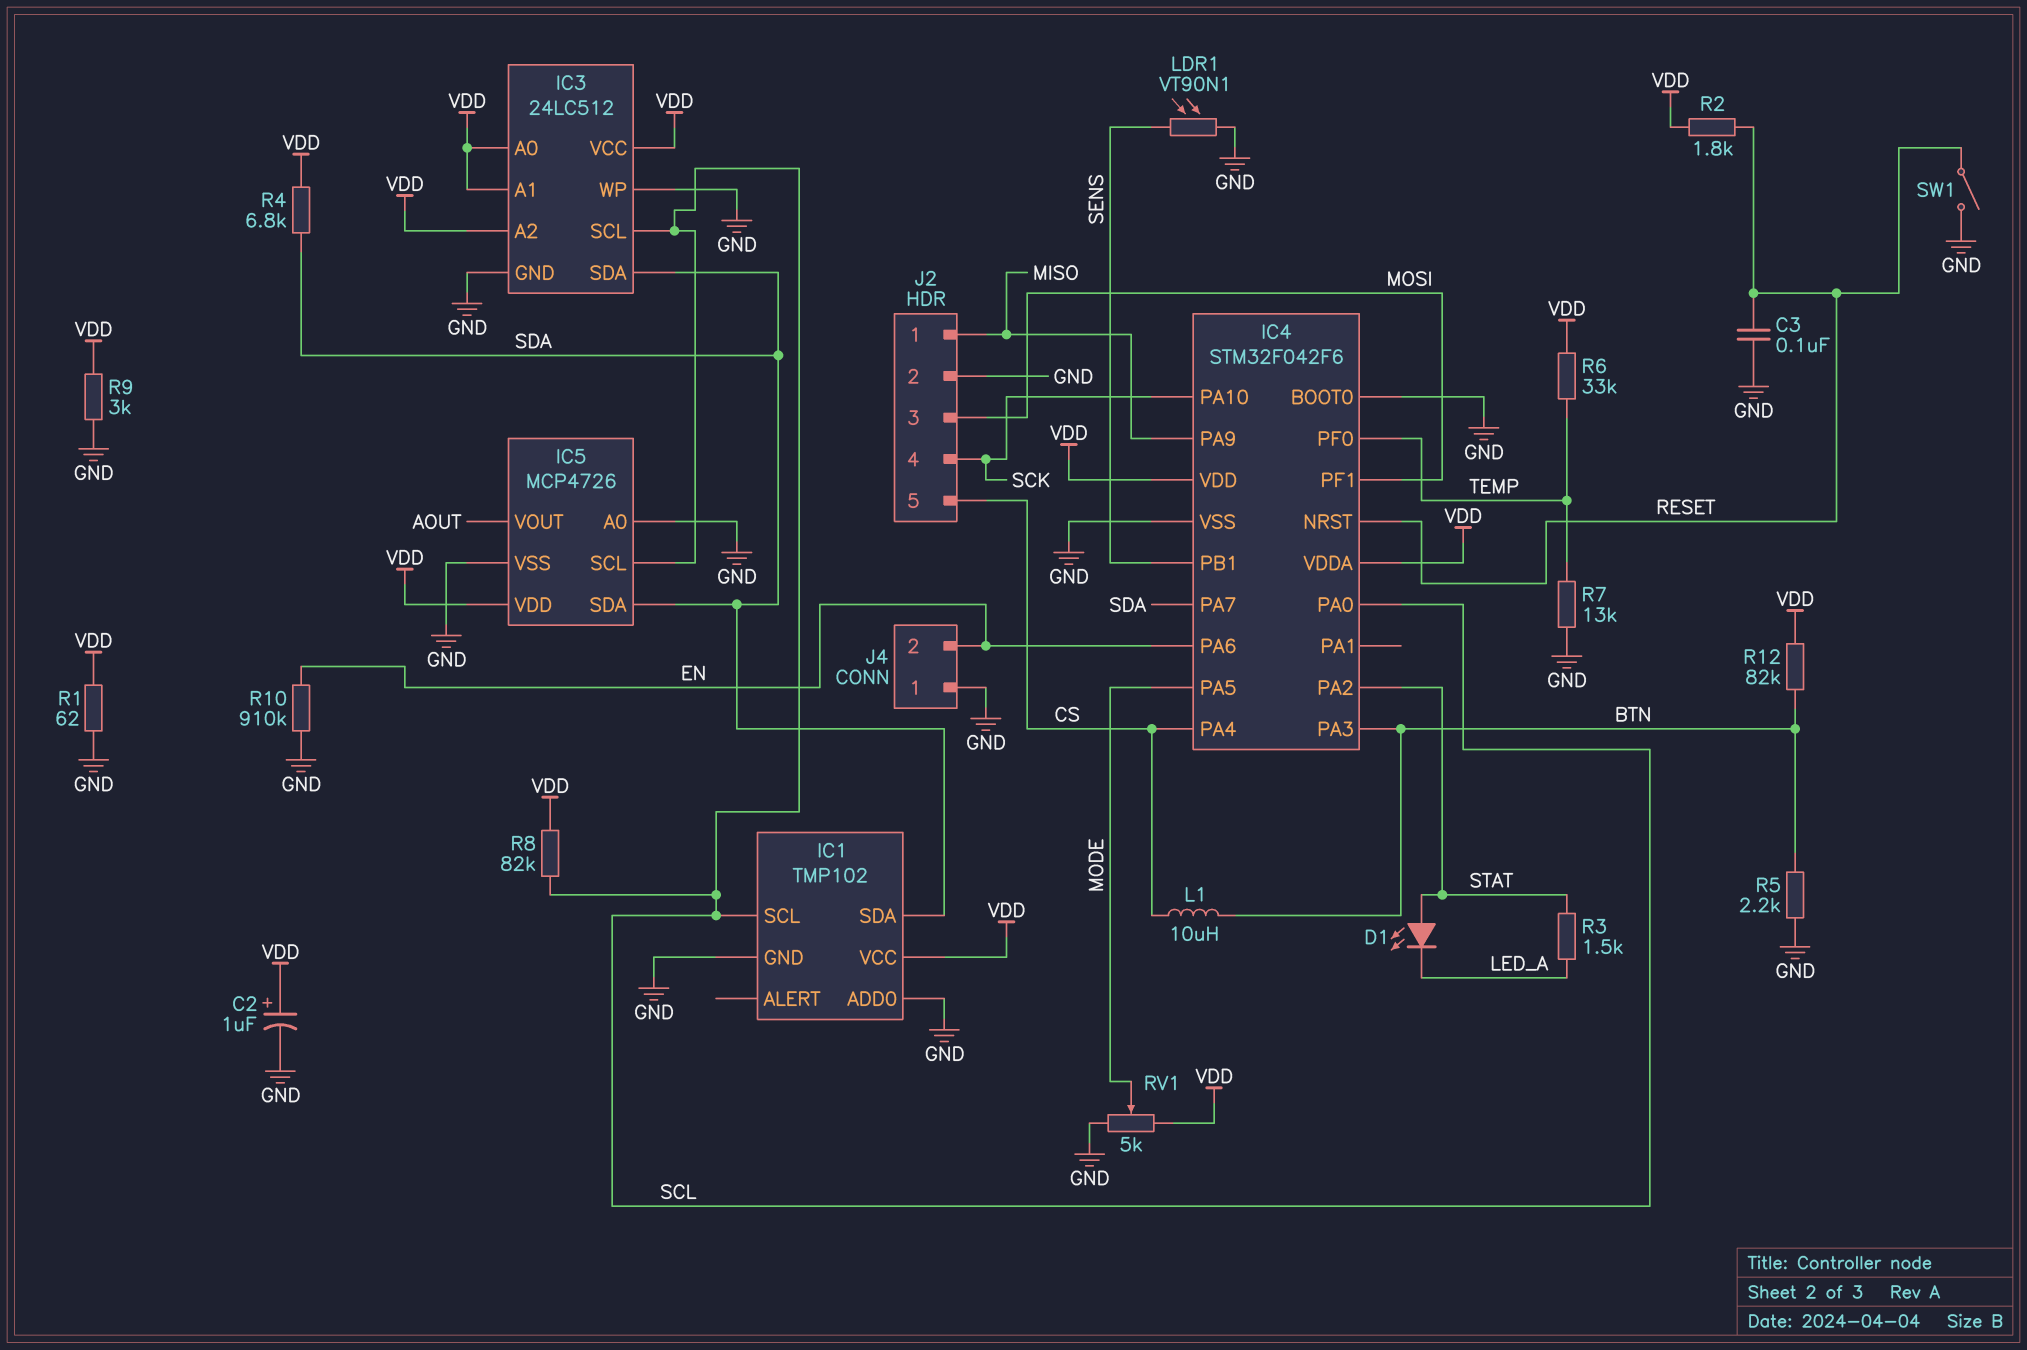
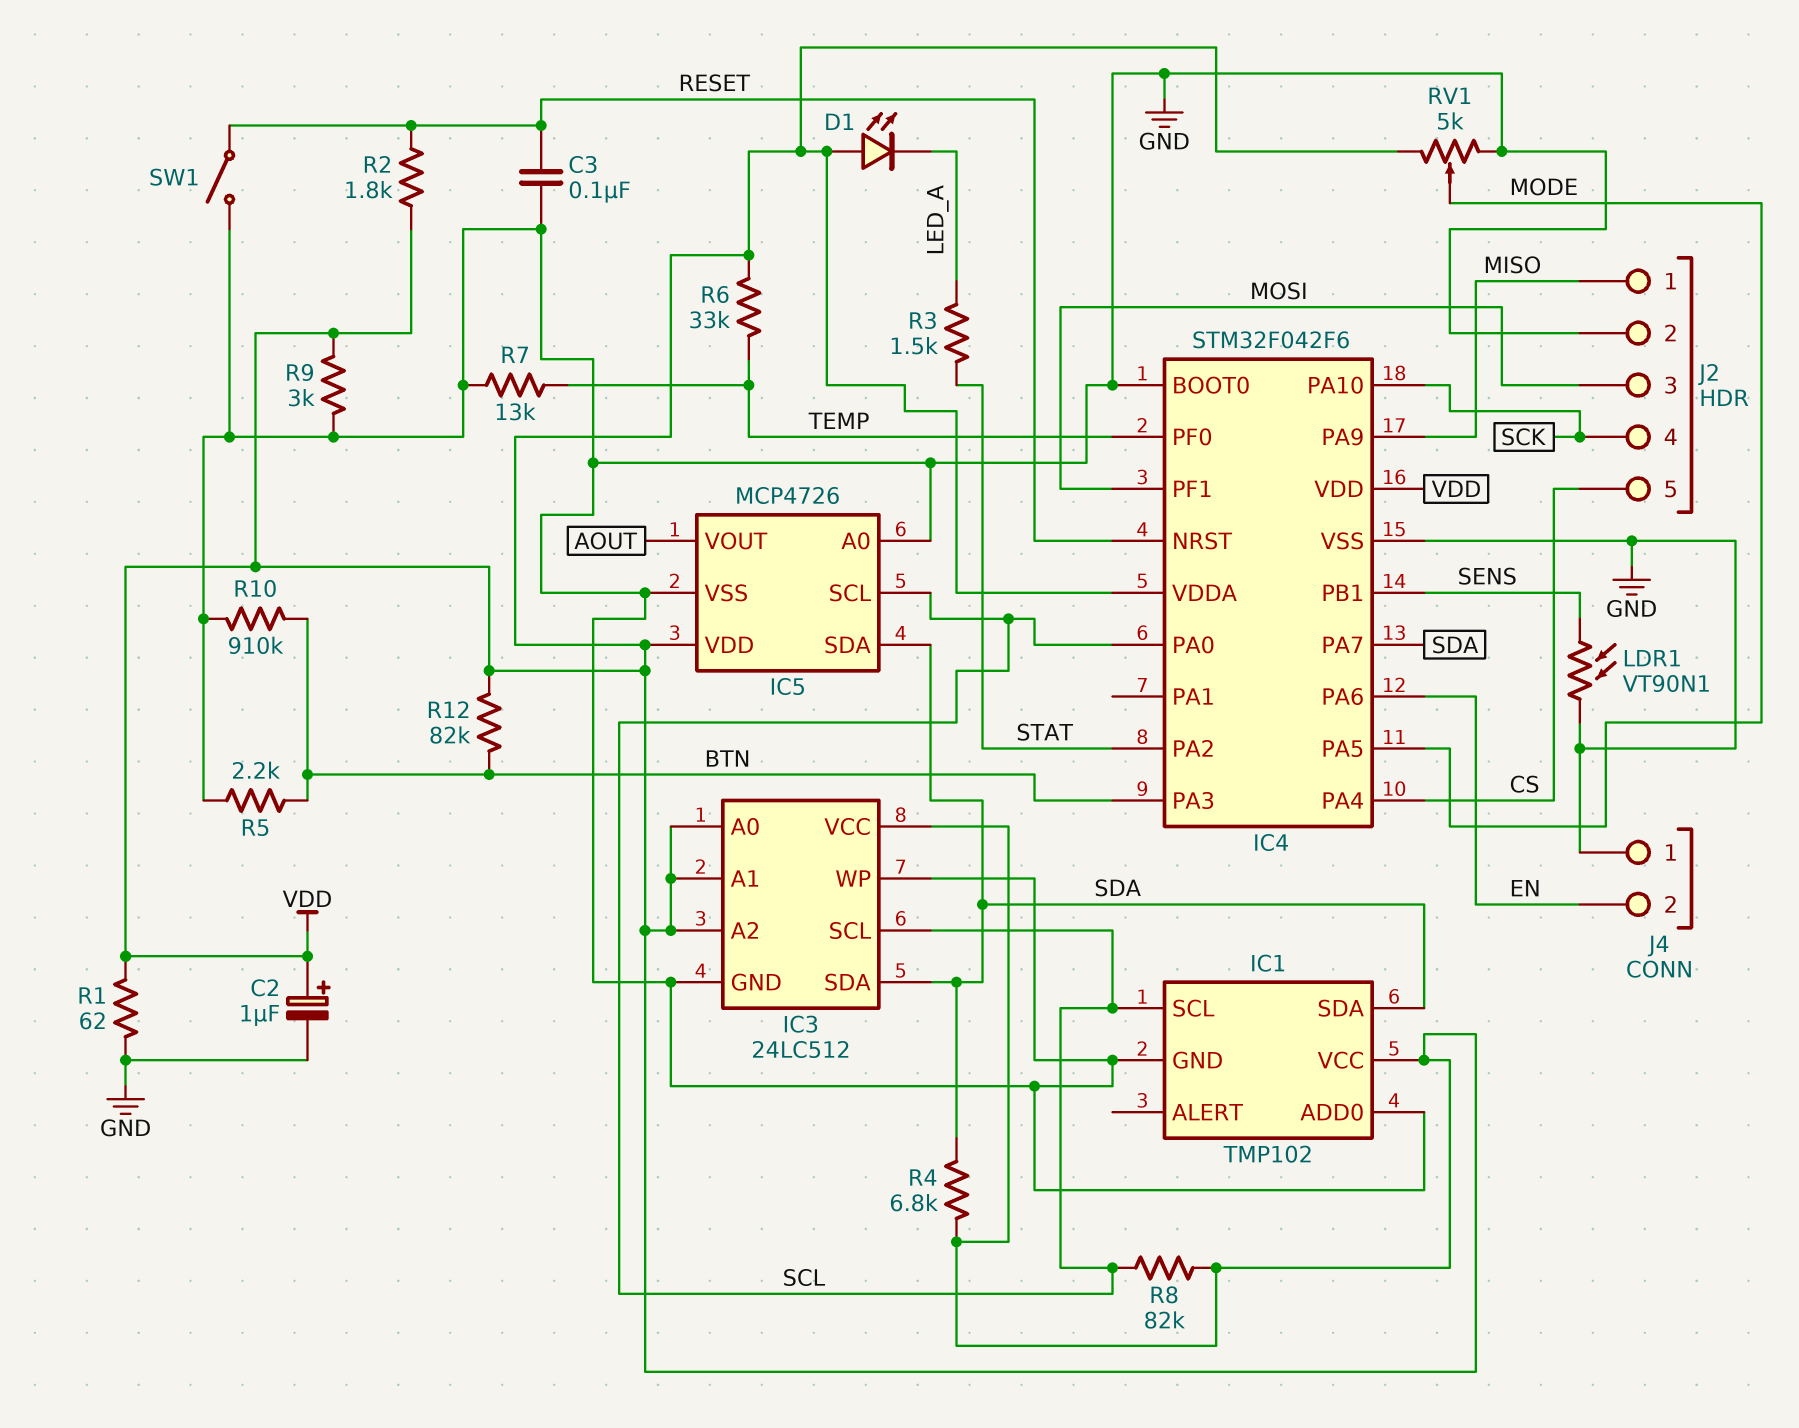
D1: LED (A STAT, K LED_A) -> LED (A VDD, K LED_A)
L1: 10uH (BTN, CS) -> none
R10: 910k (EN, GND) -> 910k (BTN, GND)

